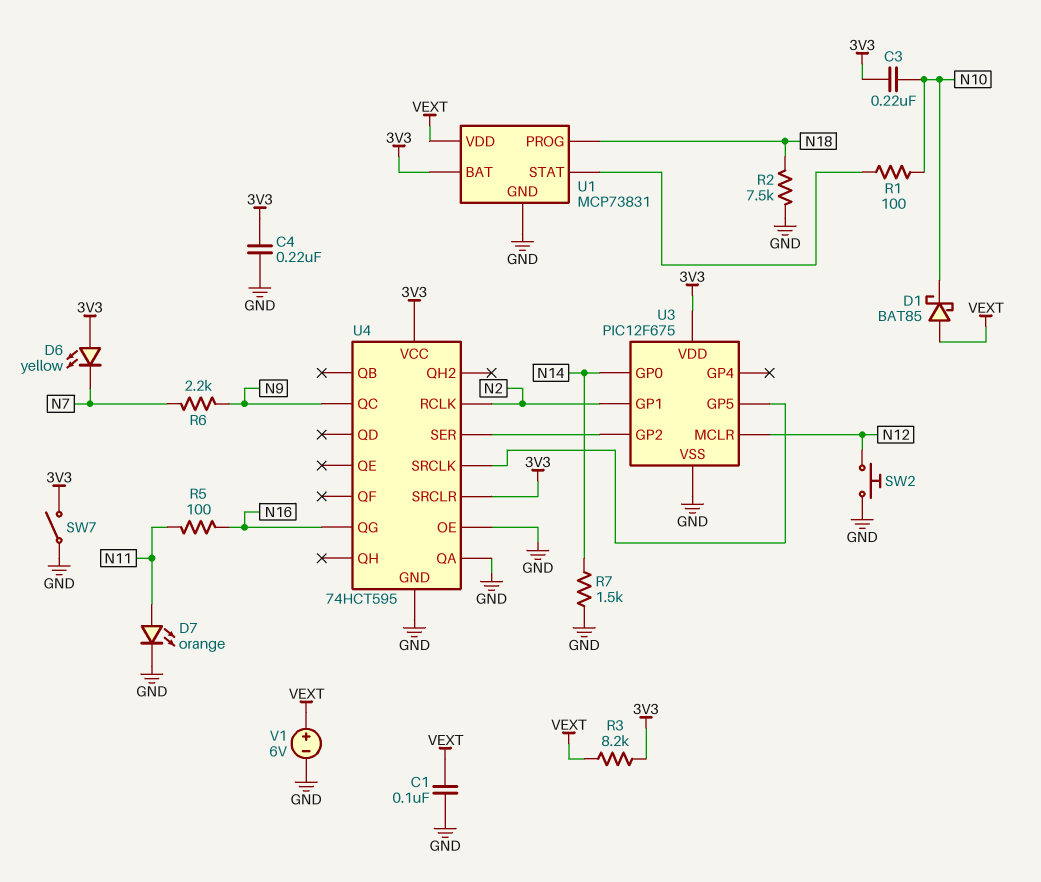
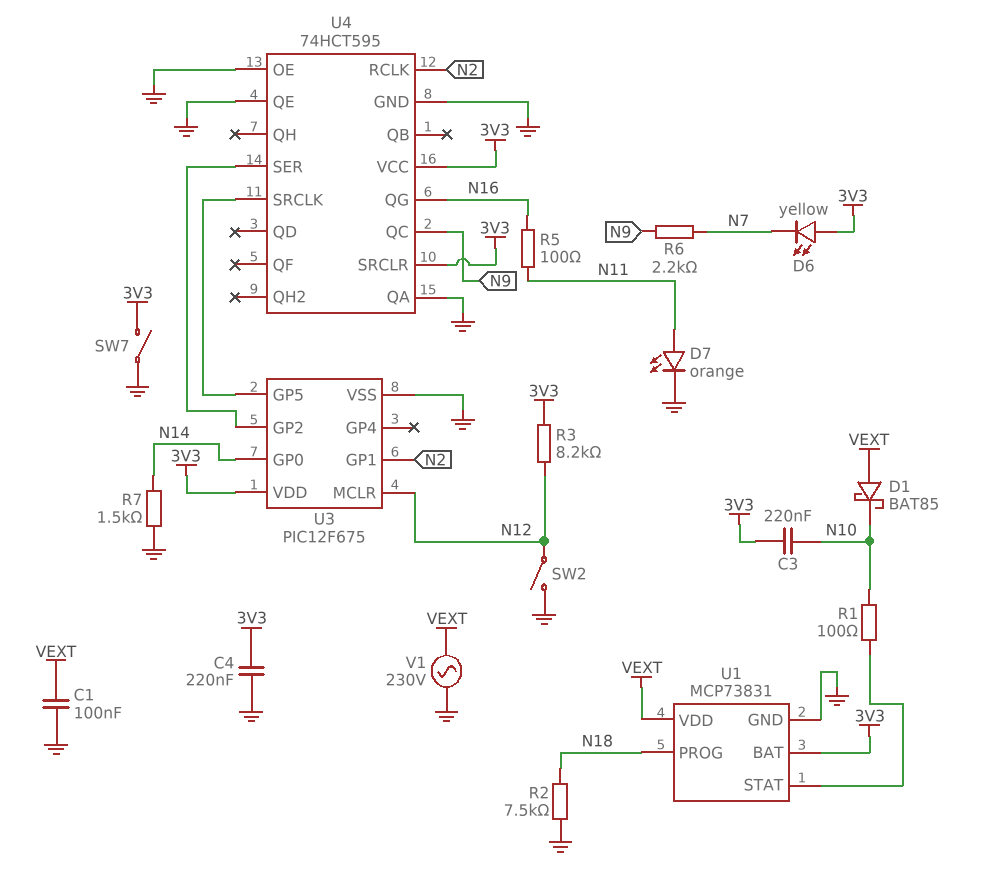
R3: 8.2k (3V3, VEXT) -> 8.2k (3V3, N12)
SW2: button (GND, N12) -> switch (GND, N12)
U4 pin QE: none -> GND
V1: 6V (plus VEXT, minus GND) -> AC 230V (GND, VEXT)

